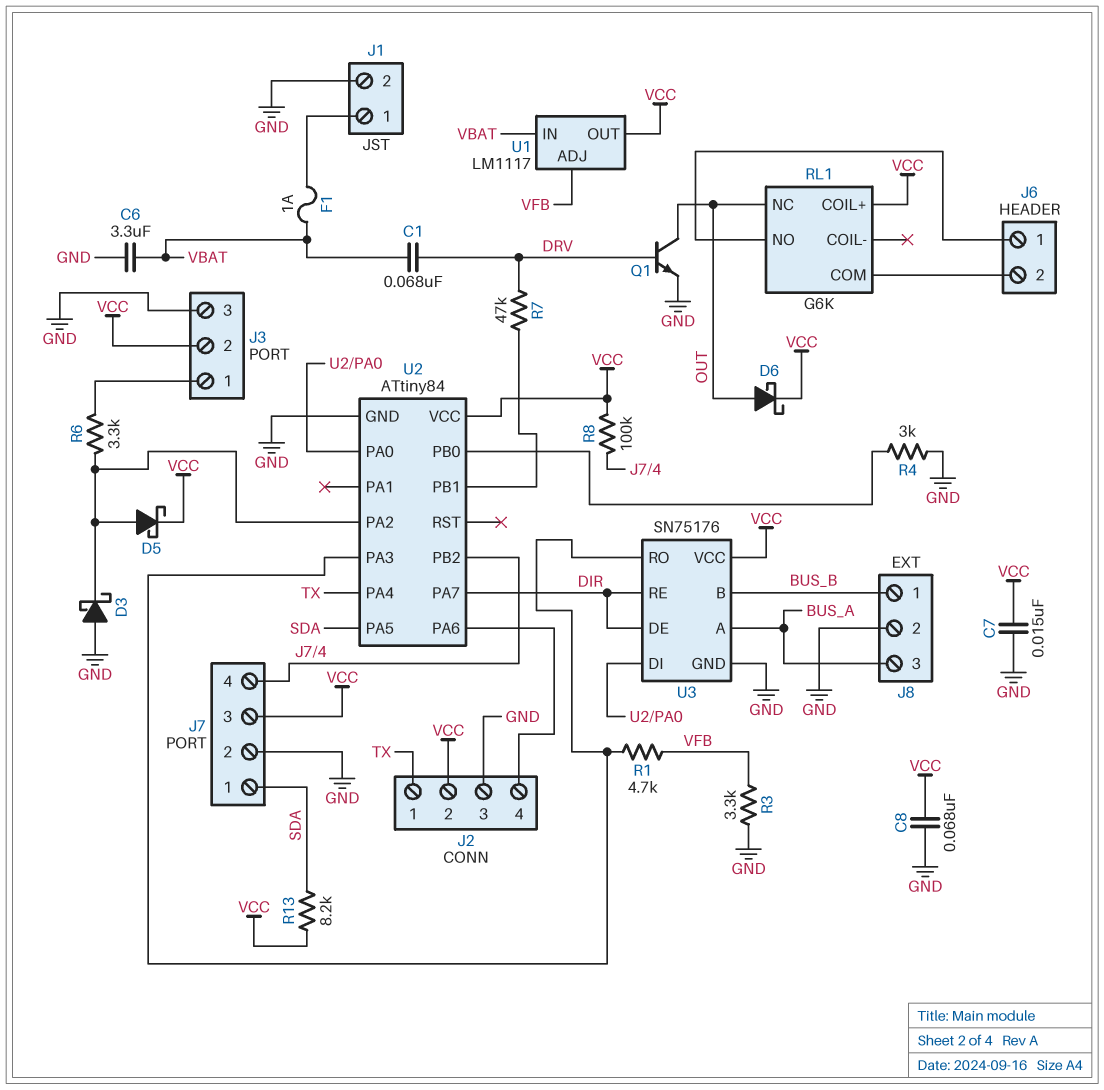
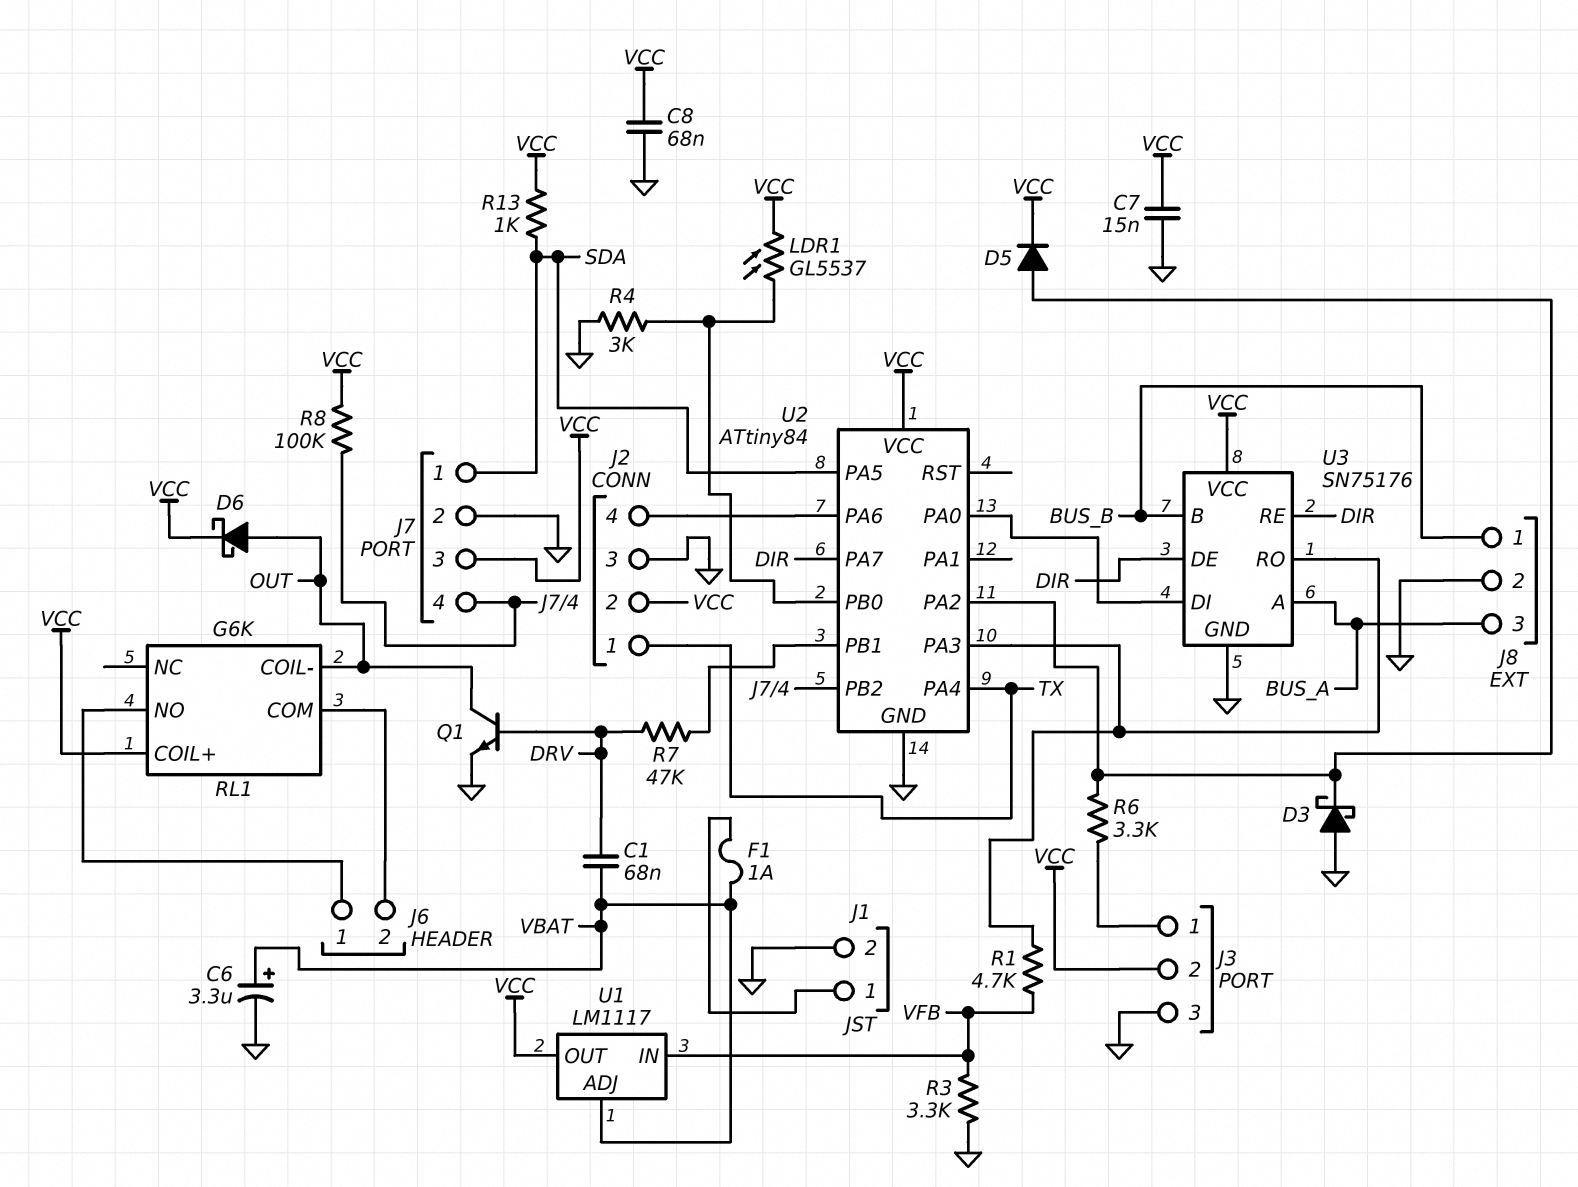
C6: 3.3uF (GND, VBAT) -> 3.3uF (plus VBAT, minus GND)
D5: schottky (A U2/PA2, K VCC) -> diode (A U2/PA2, K VCC)
LDR1: none -> GL5537 (U2/PB0, VCC)
R13: 8.2k (SDA, VCC) -> 1k (SDA, VCC)
RL1 pin COIL-: none -> OUT
RL1 pin NC: OUT -> none
U1 pin ADJ: VFB -> VBAT
U1 pin IN: VBAT -> VFB

